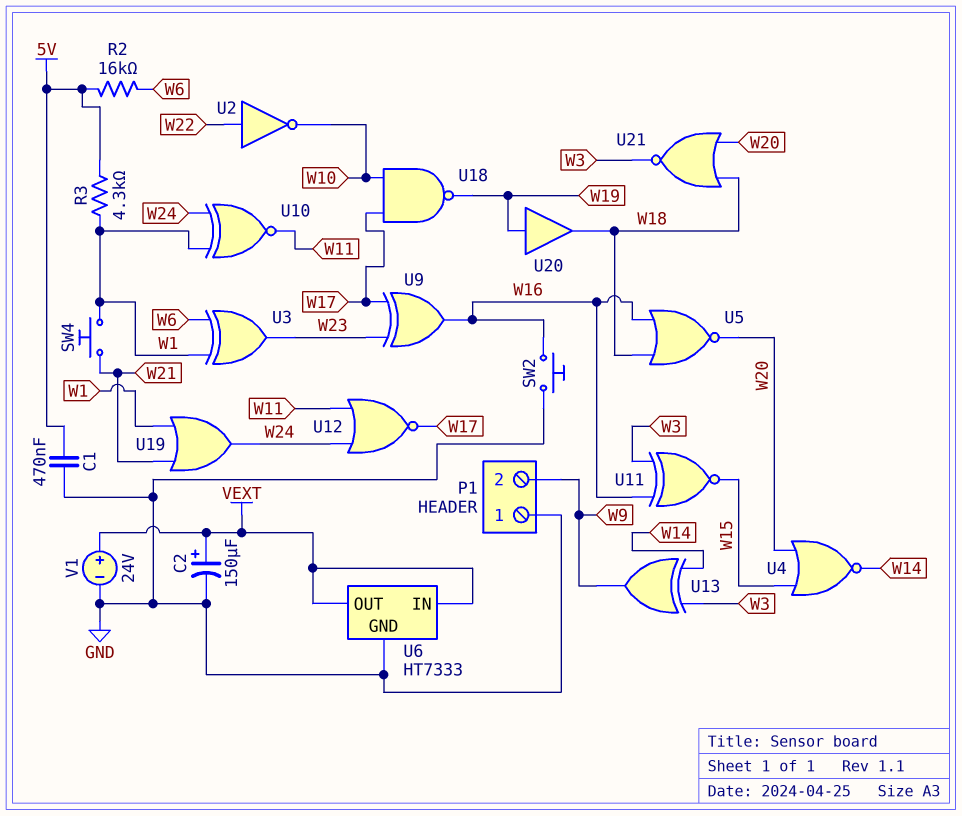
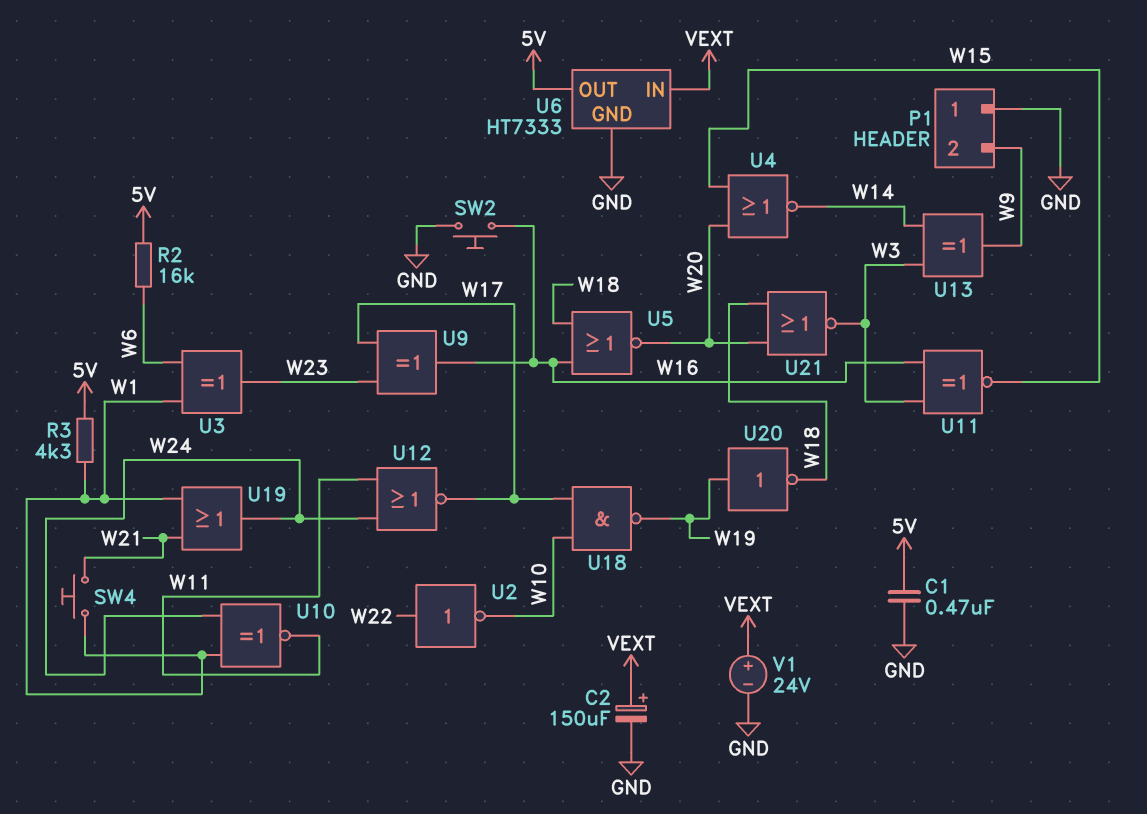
U6 pin OUT: VEXT -> 5V
U20: buffer (in W19, out W18) -> NOT (in W19, out W18)

